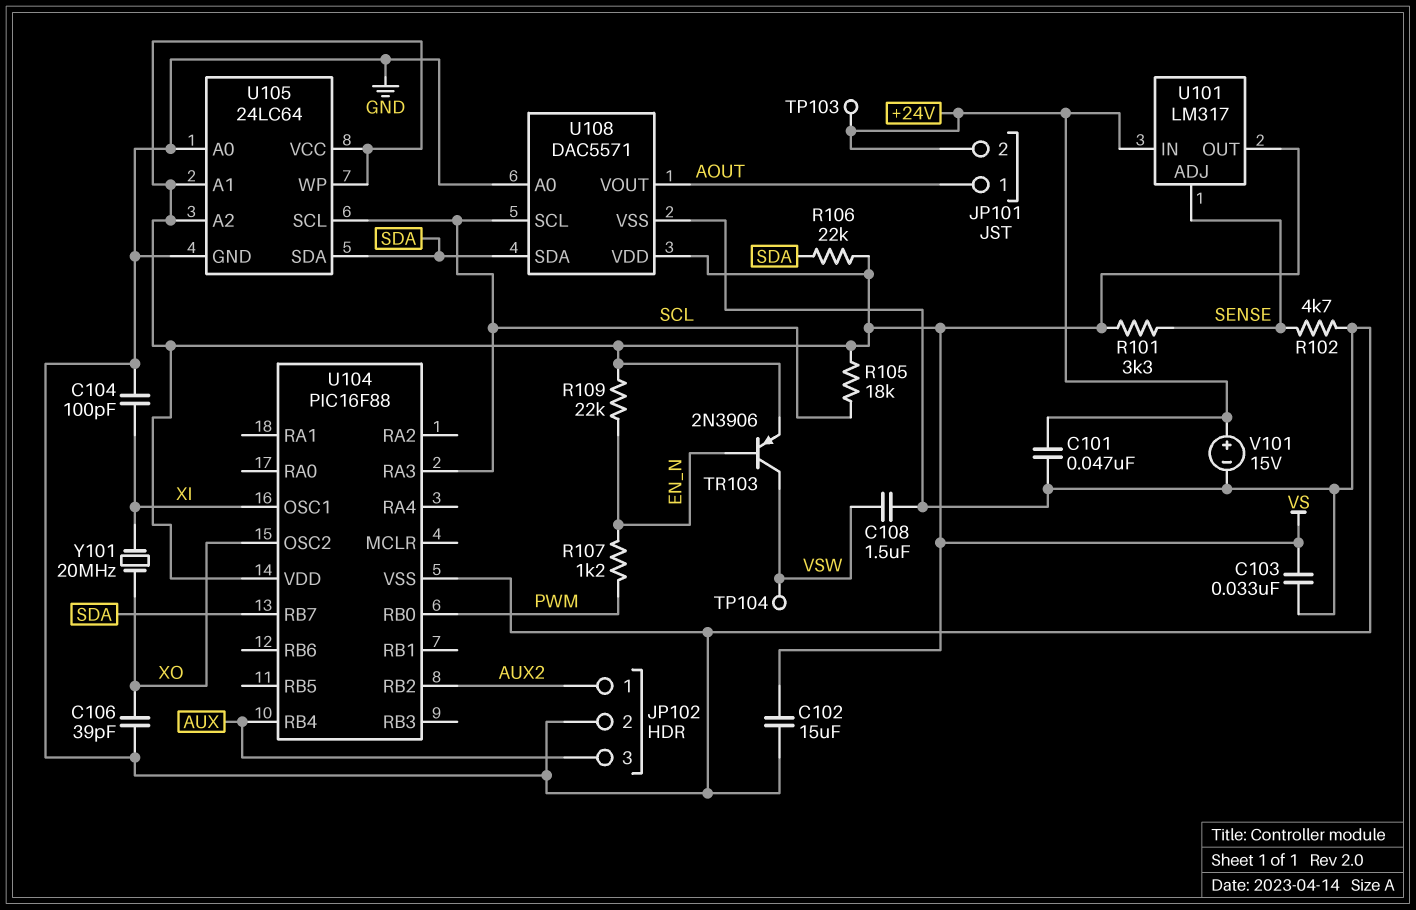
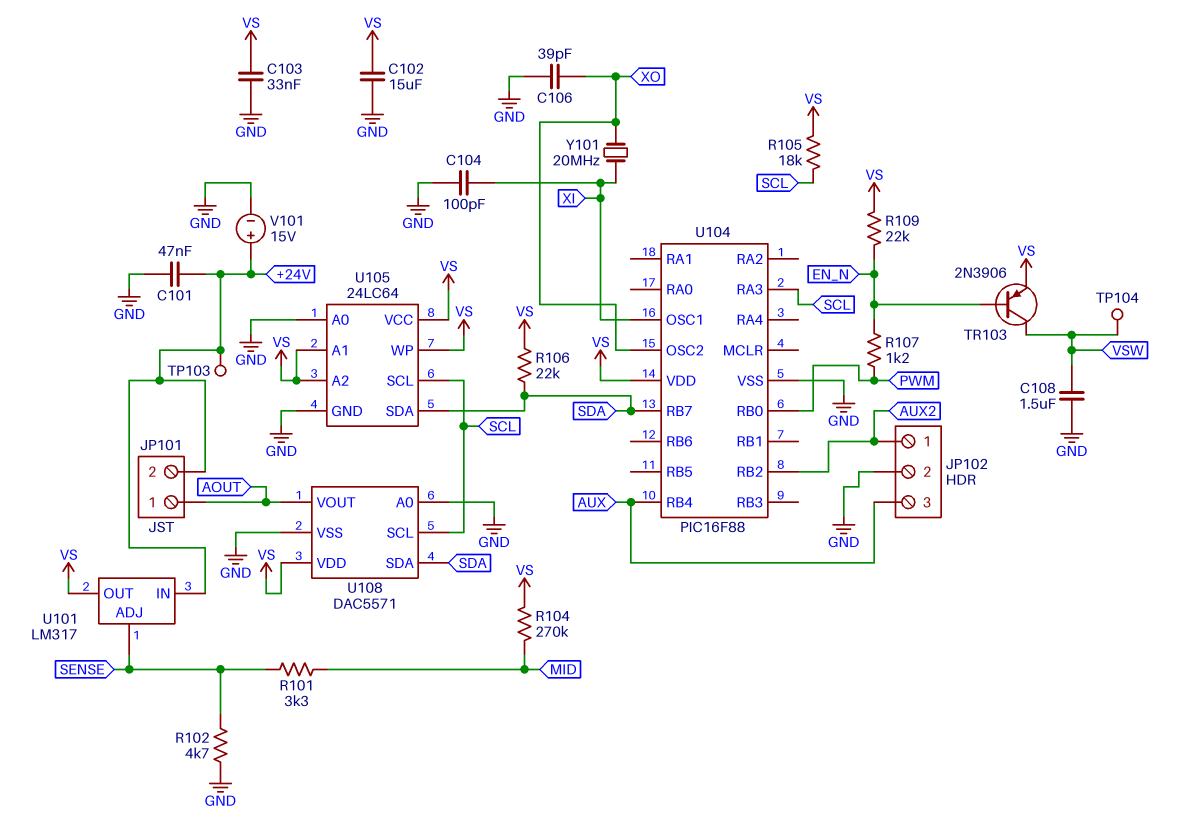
R101: 3.3k (SENSE, VS) -> 3.3k (MID, SENSE)
R104: none -> 270k (MID, VS)

